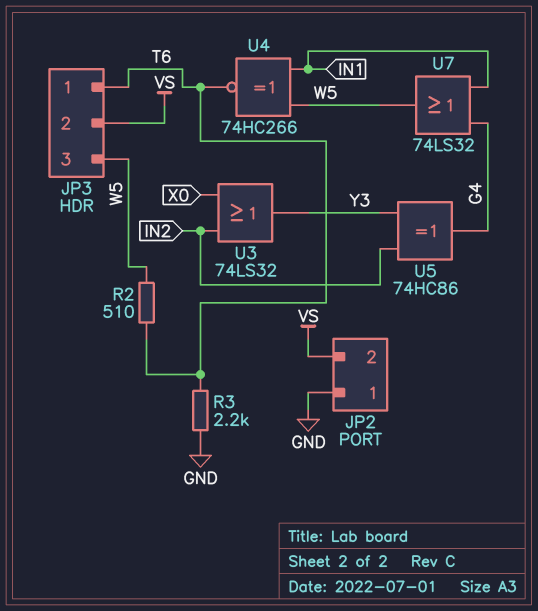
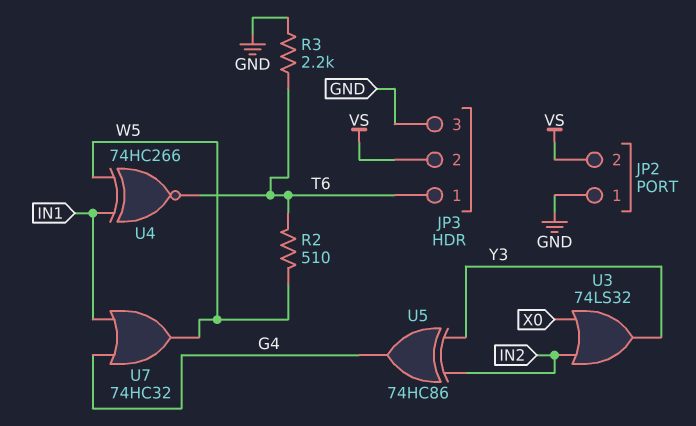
JP3 pin 3: W5 -> GND
U7: OR 74LS32 (in G4, in IN1, out W5) -> OR 74HC32 (in G4, in IN1, out W5)

